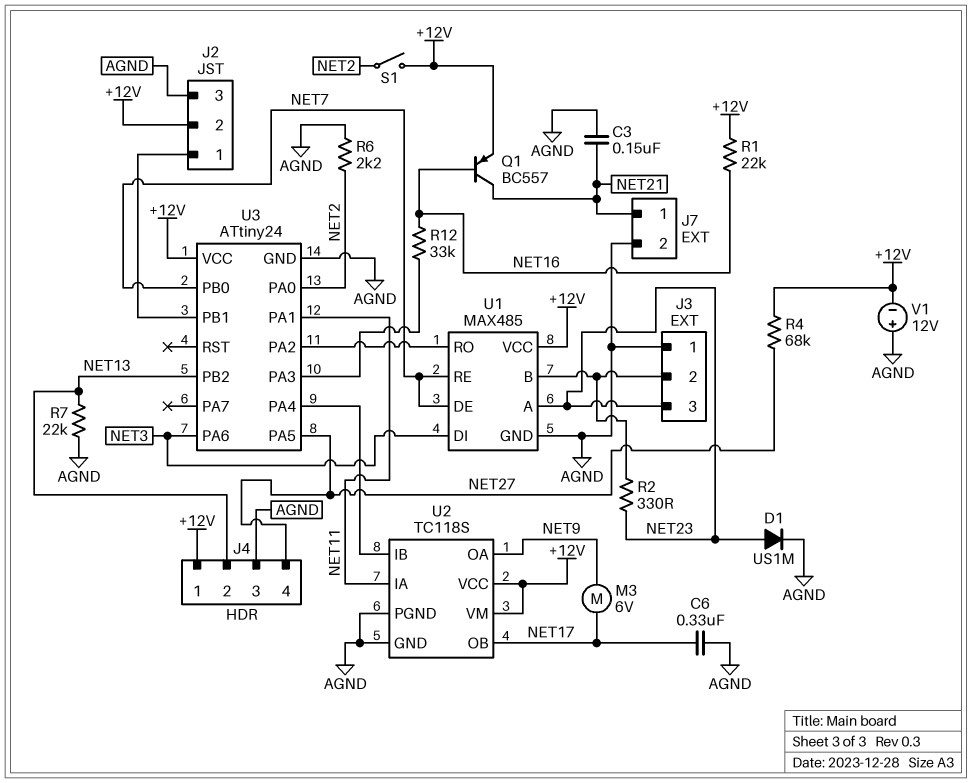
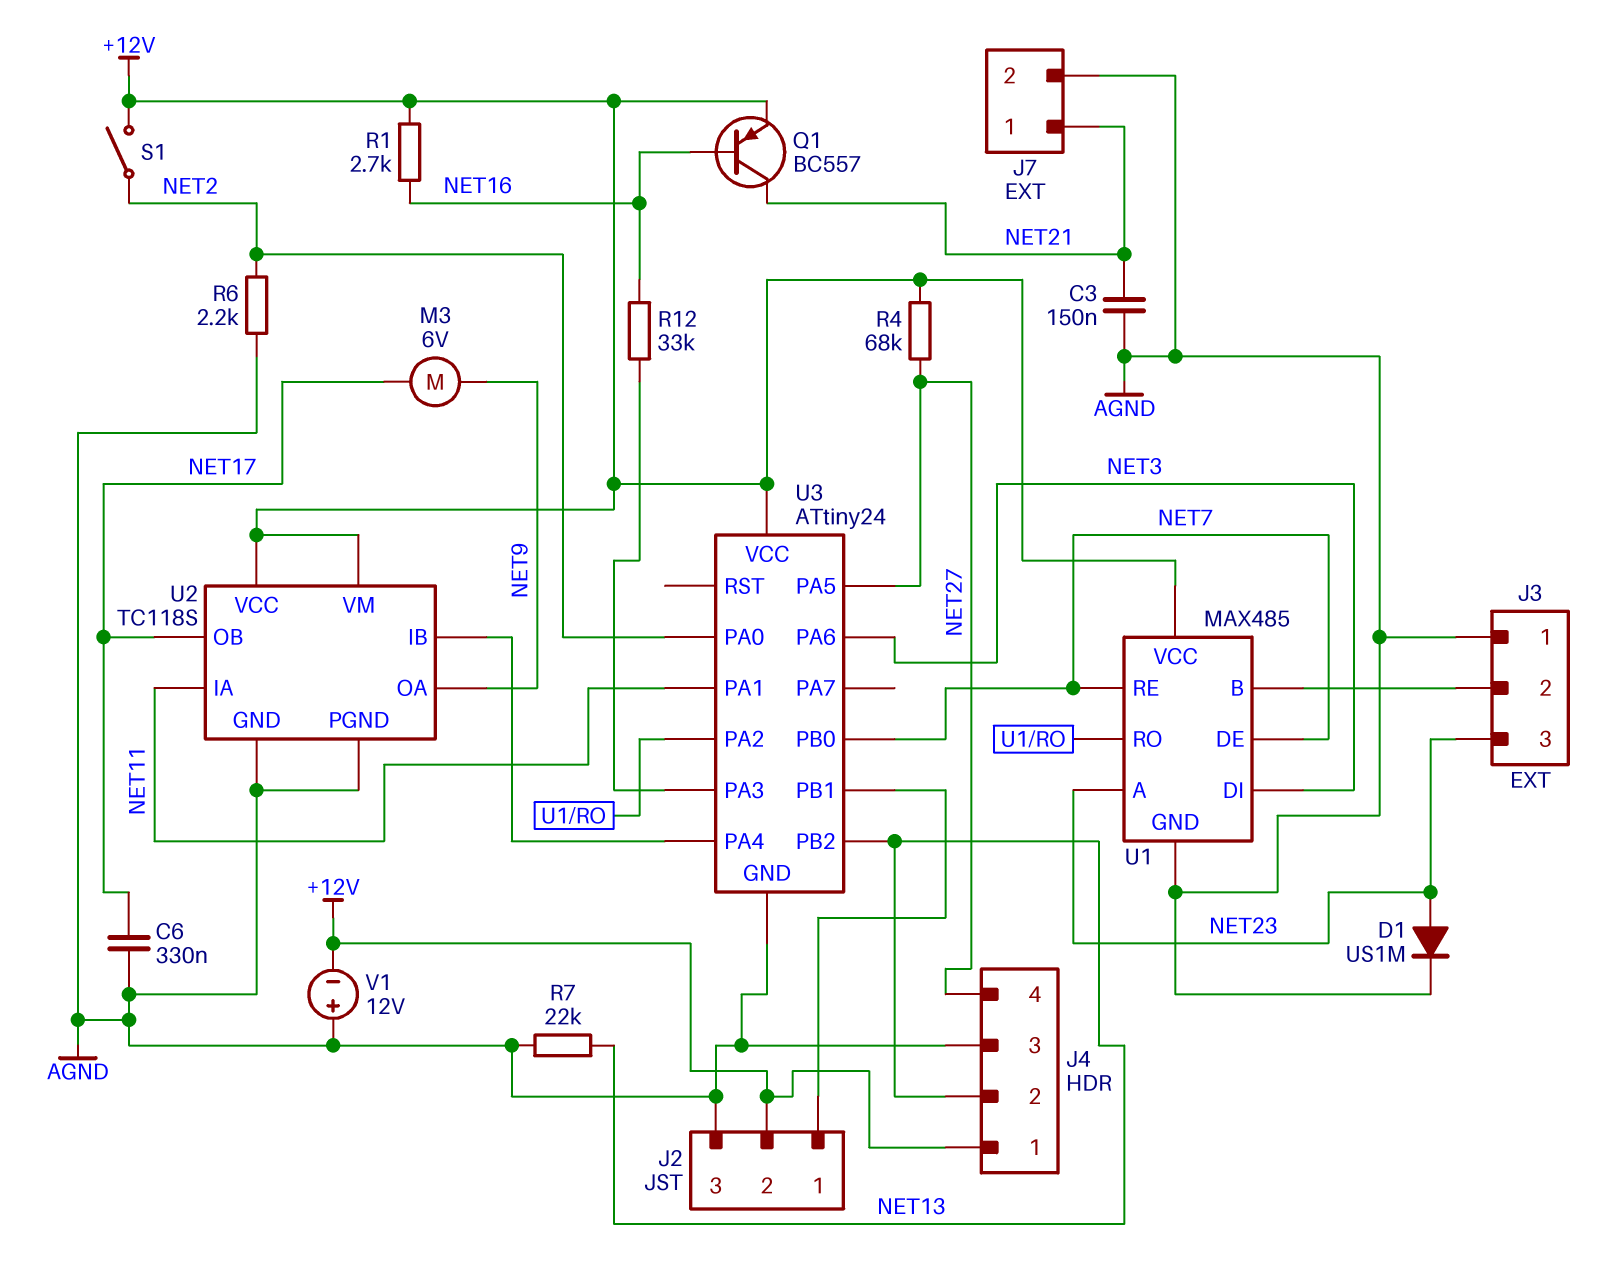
R1: 22k (+12V, NET16) -> 2.7k (+12V, NET16)
R2: 330 (J3/2, NET23) -> none

